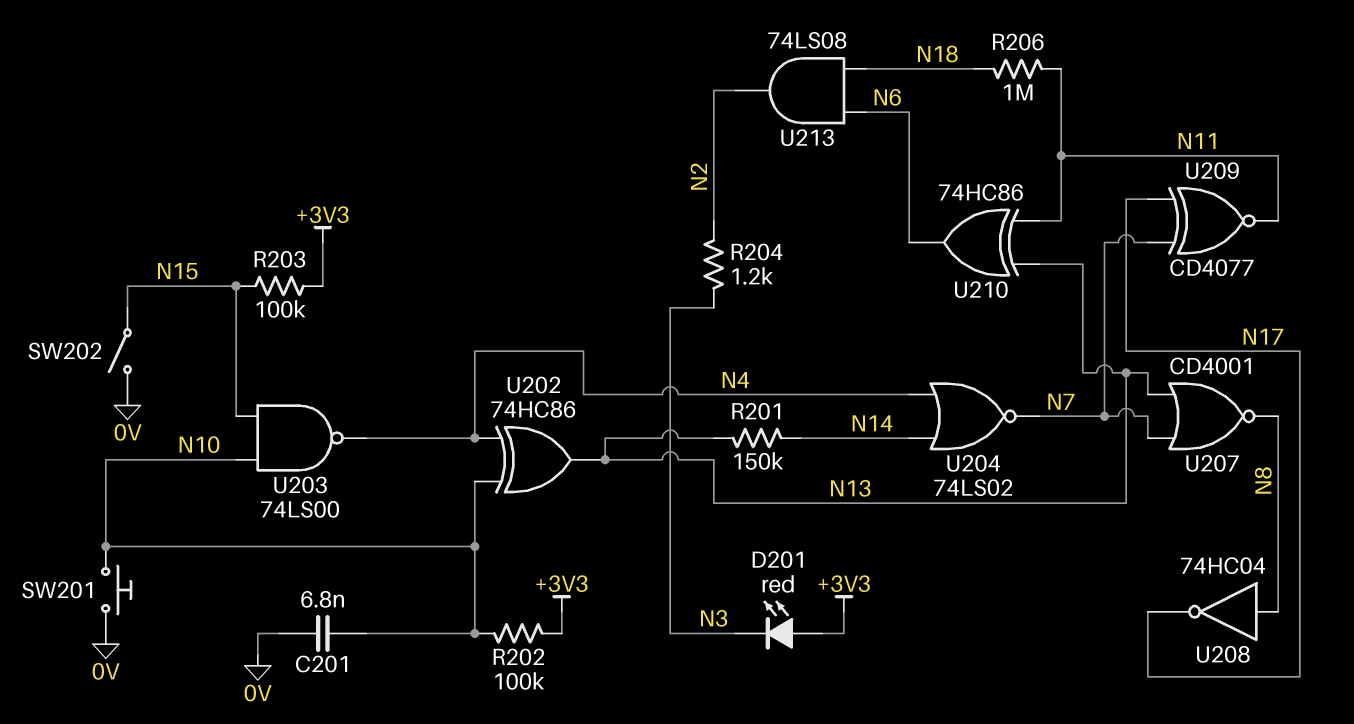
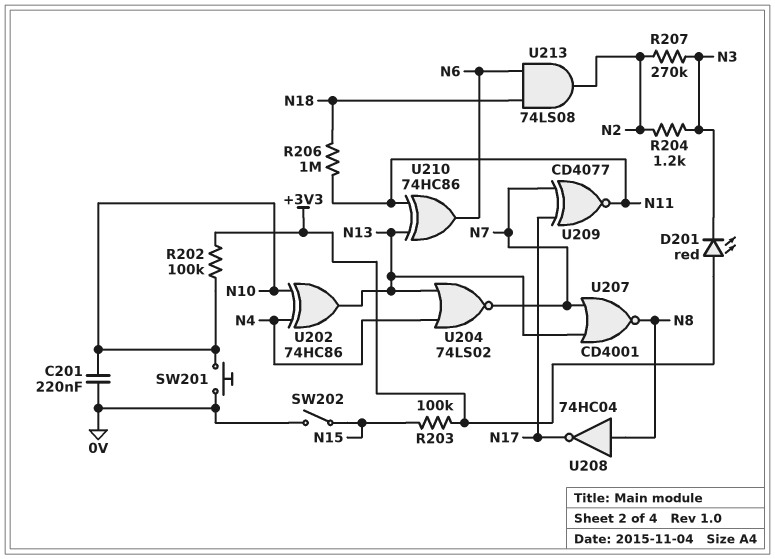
C201: 6.8nF (0V, N10) -> 220nF (0V, N10)
R201: 150k (N13, N14) -> none
R207: none -> 270k (N2, N3)
U203: NAND 74LS00 (in N10, in N15, out N4) -> none
U204: NOR 74LS02 (in N4, in N14, out N7) -> NOR 74LS02 (in N4, in N13, out N7)

